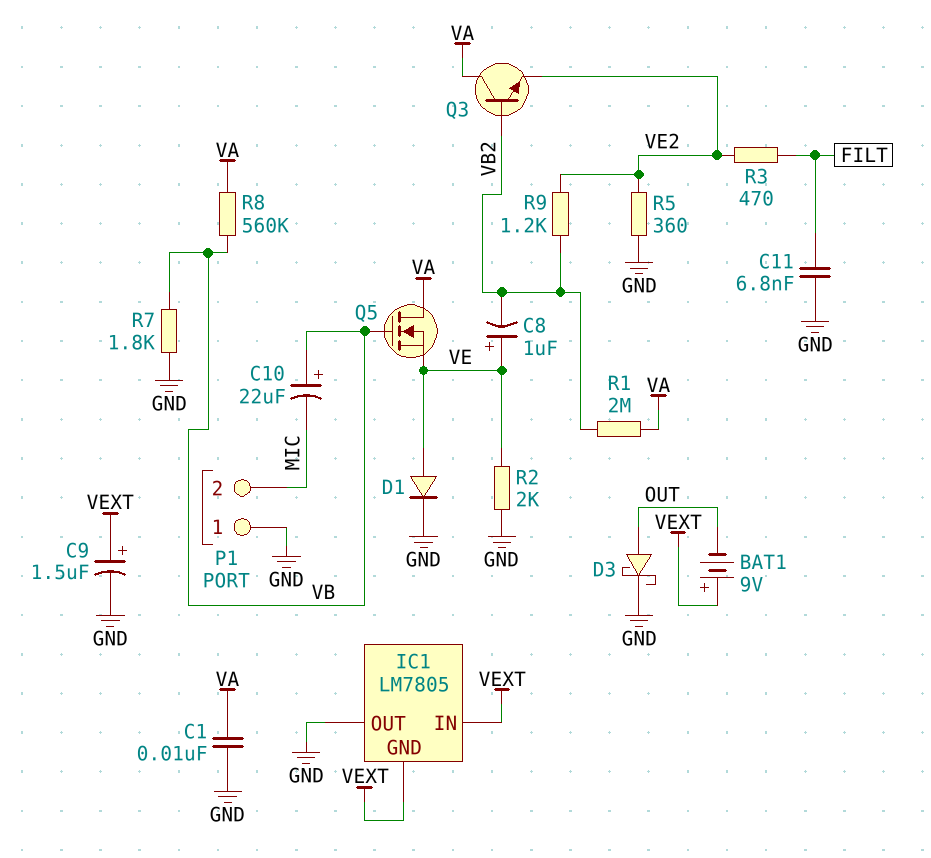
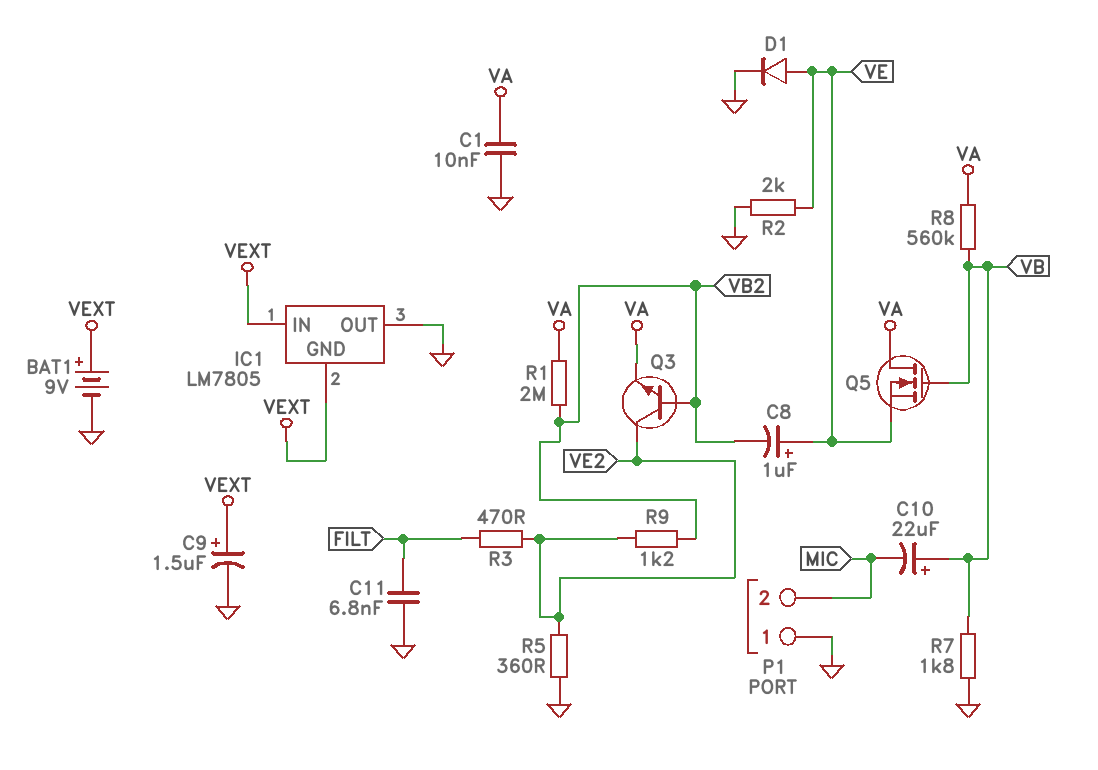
BAT1: 9V (plus VEXT, minus OUT) -> 9V (plus VEXT, minus GND)
D3: schottky (A OUT, K GND) -> none
Q3: NPN (B VB2, C VA, E VE2) -> NPN (B VB2, C VE2, E VA)

